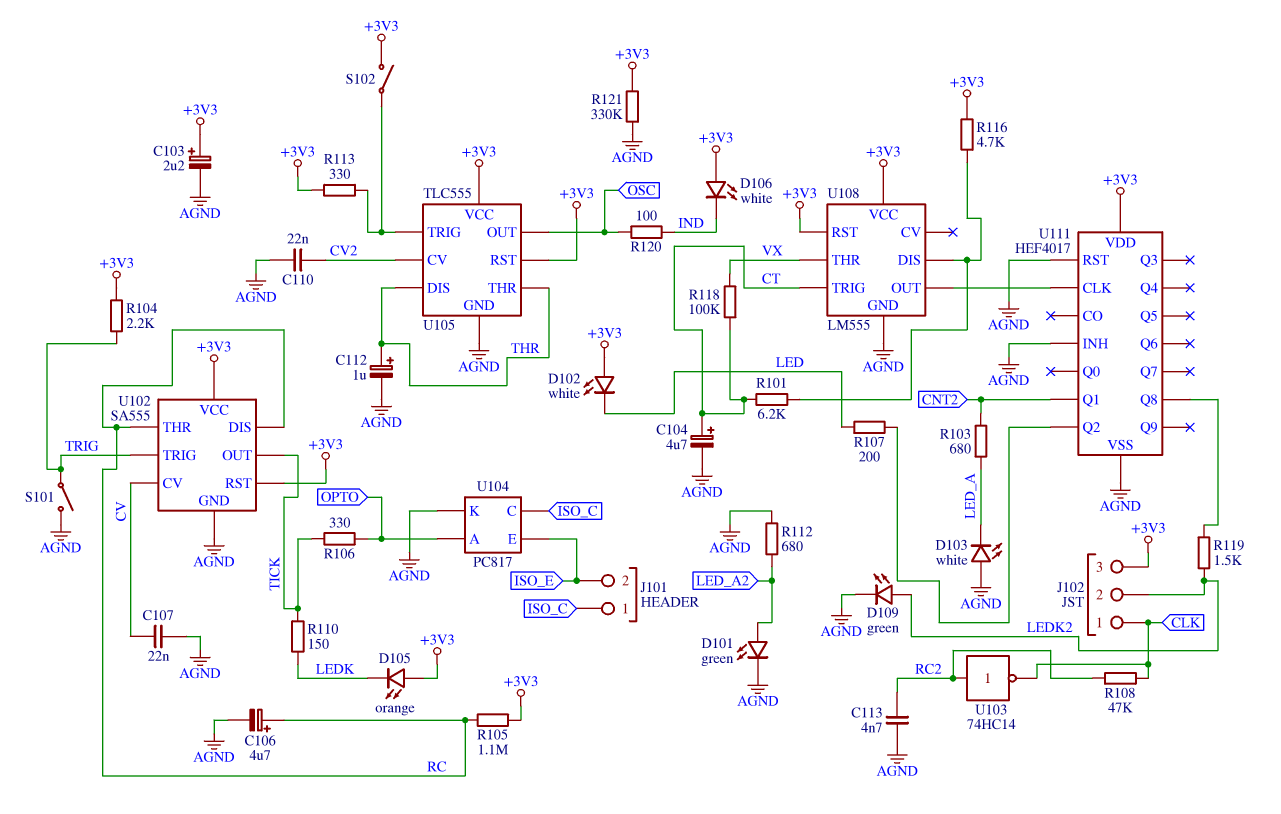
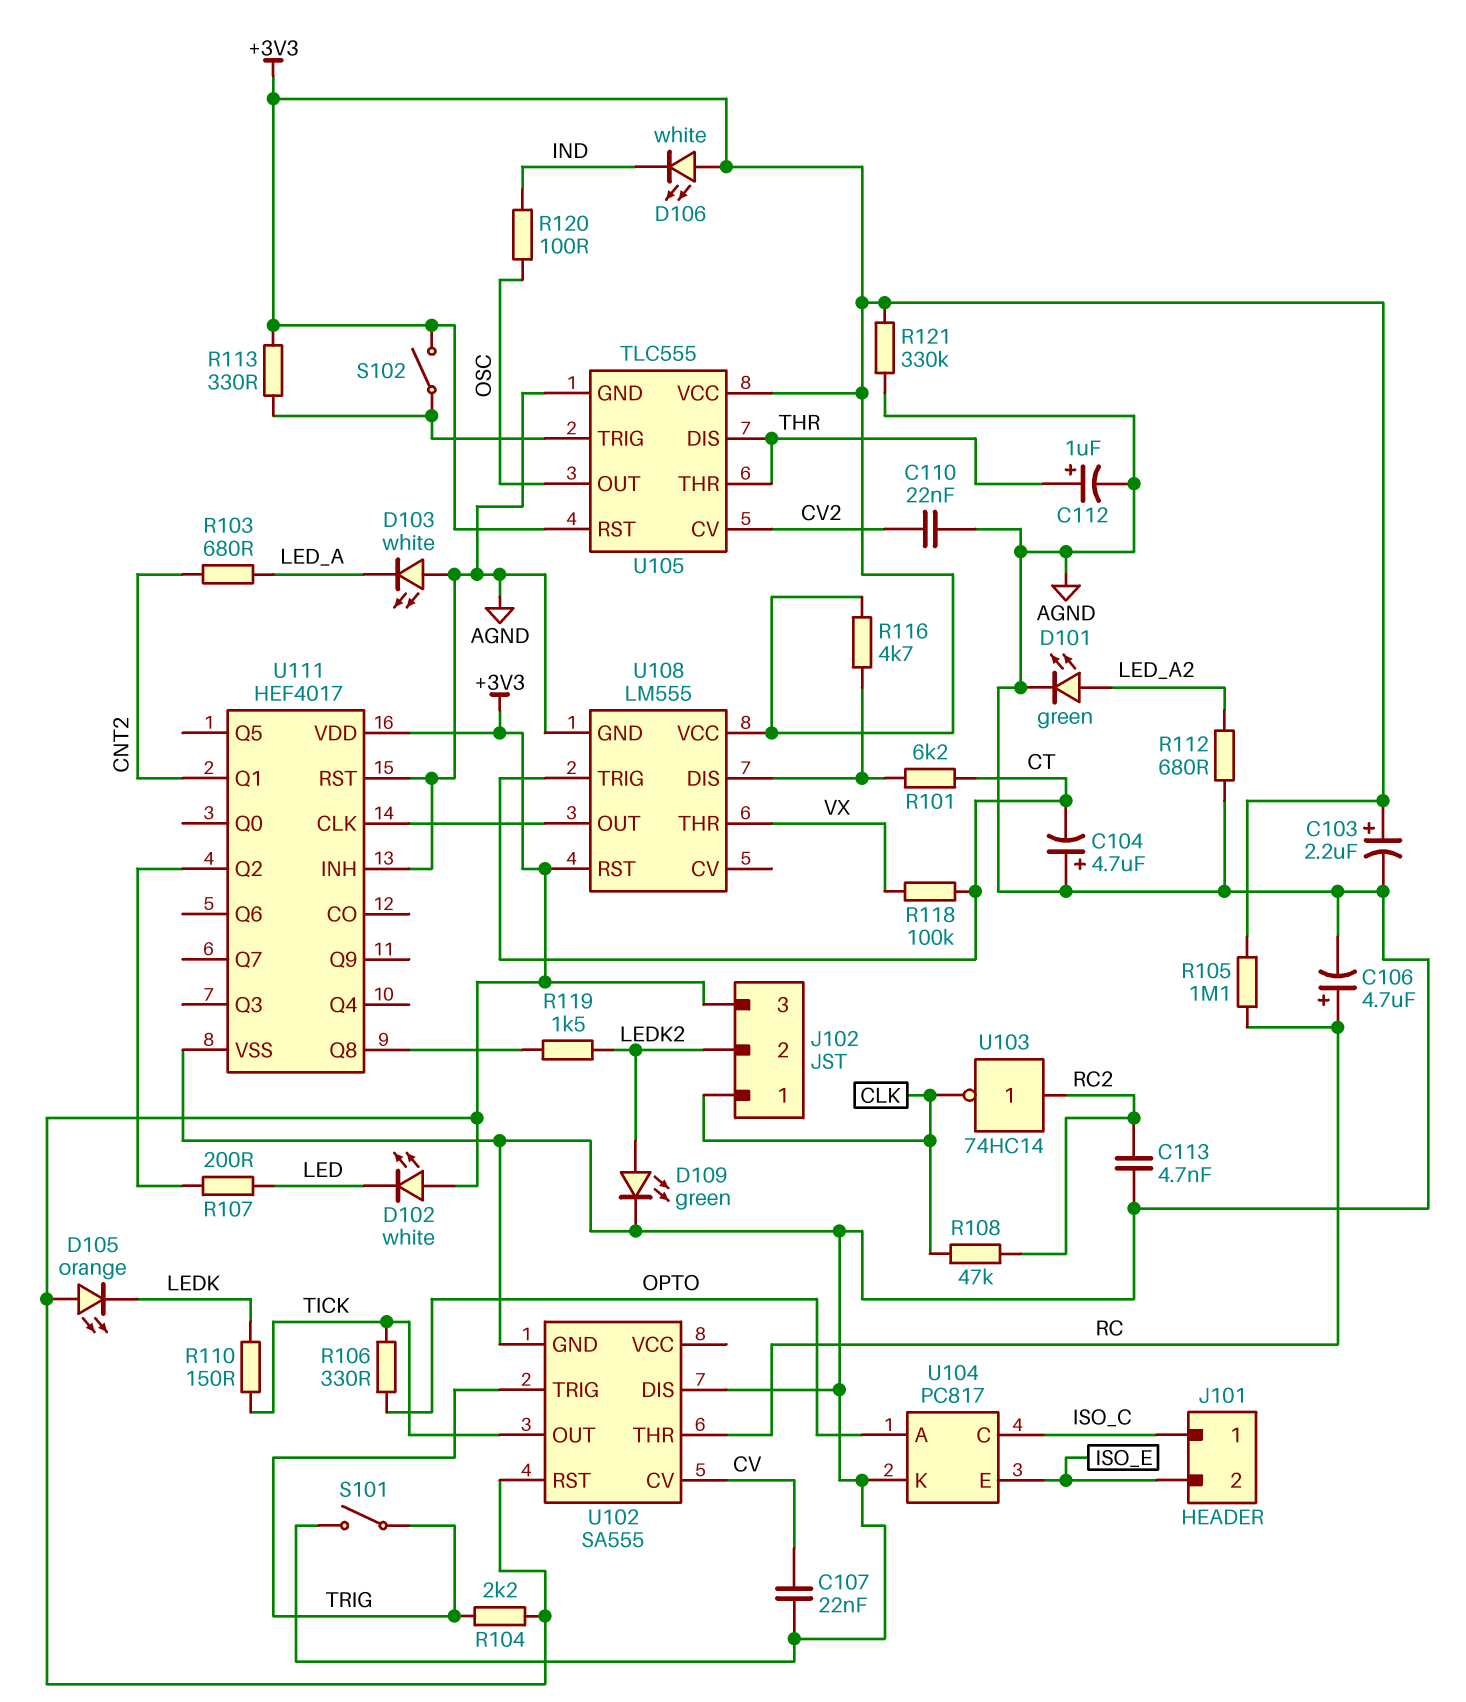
C104: 4.7uF (plus CT, minus AGND) -> 4.7uF (plus AGND, minus CT)
U102 pin DIS: RC -> AGND
U102 pin VCC: +3V3 -> none

